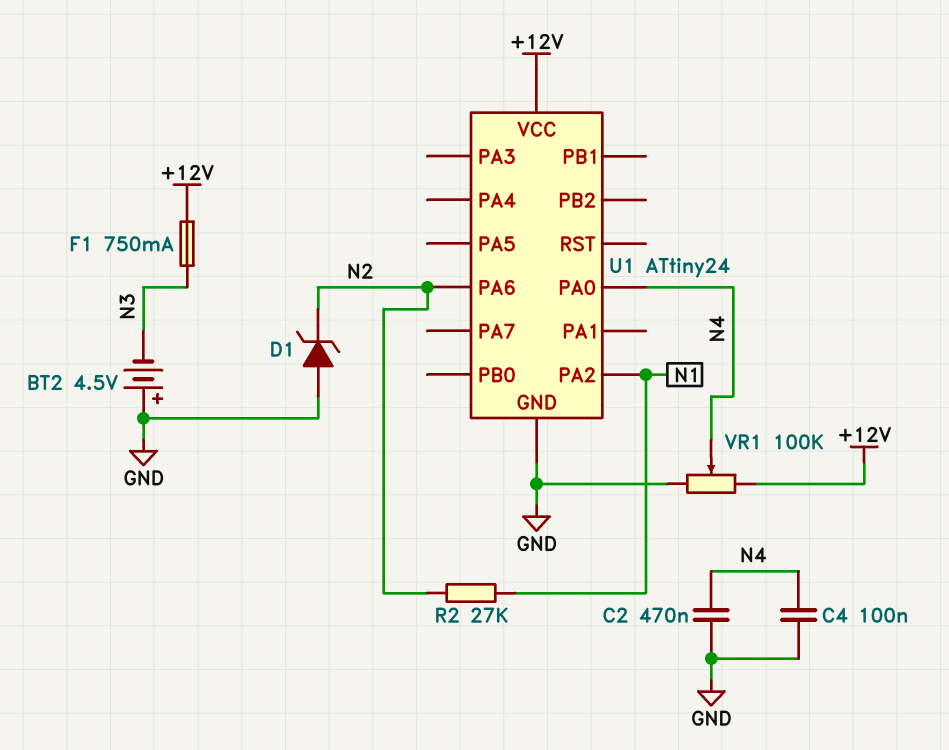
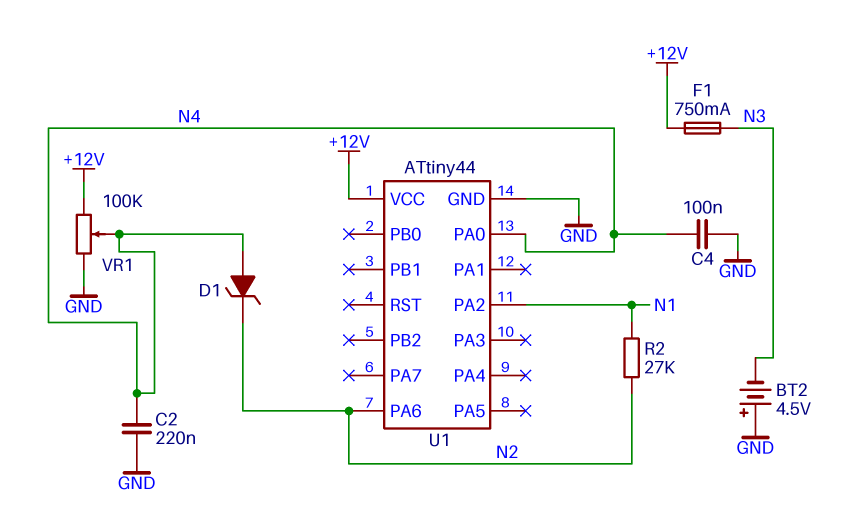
C2: 470nF (GND, N4) -> 220nF (GND, N4)
D1: zener (A GND, K N2) -> zener (A N4, K N2)
U1: ATtiny24 -> ATtiny44

